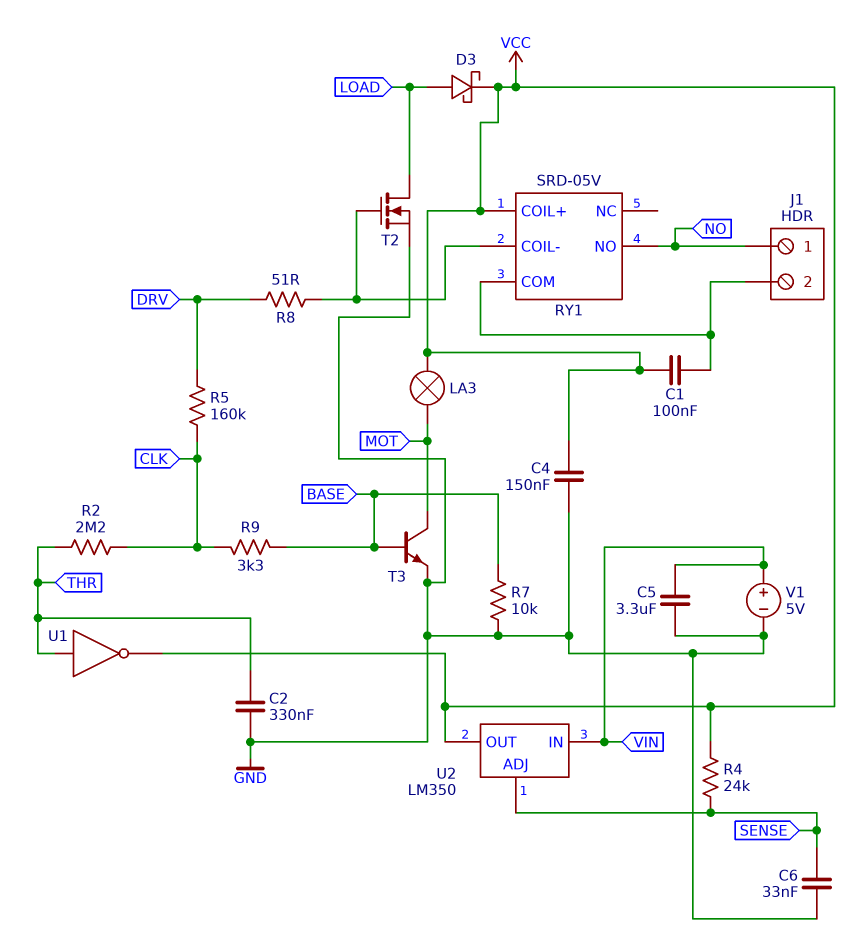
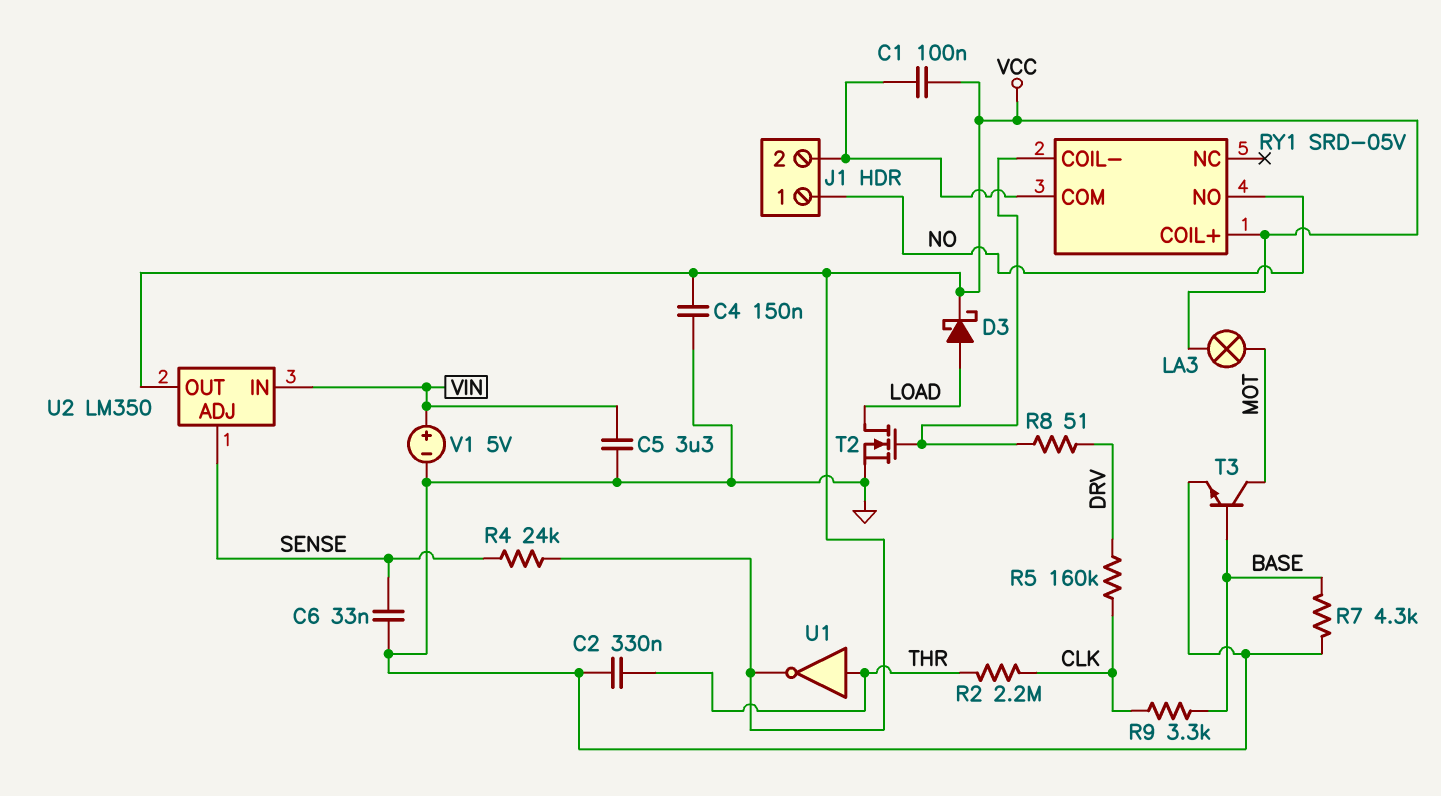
R7: 10k (BASE, GND) -> 4.3k (BASE, GND)

